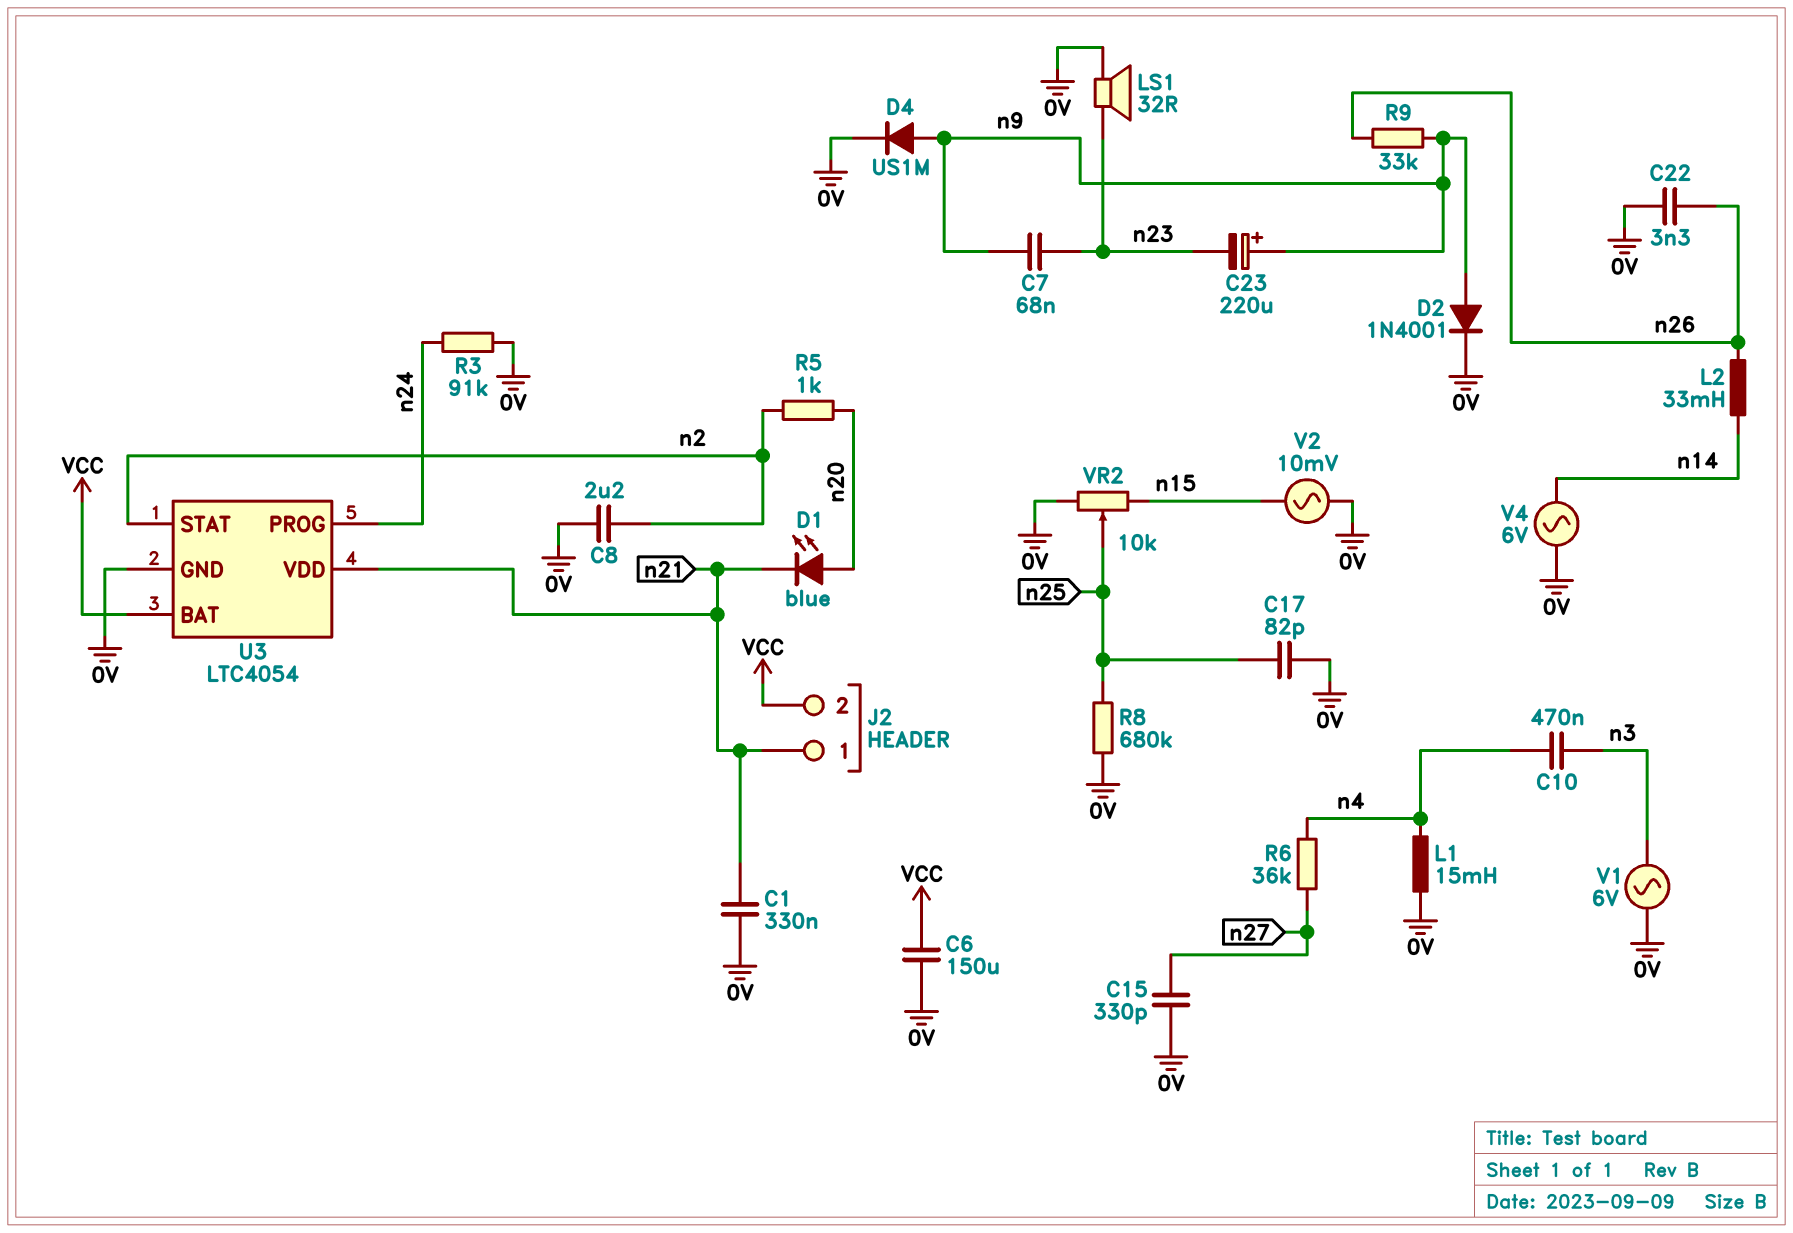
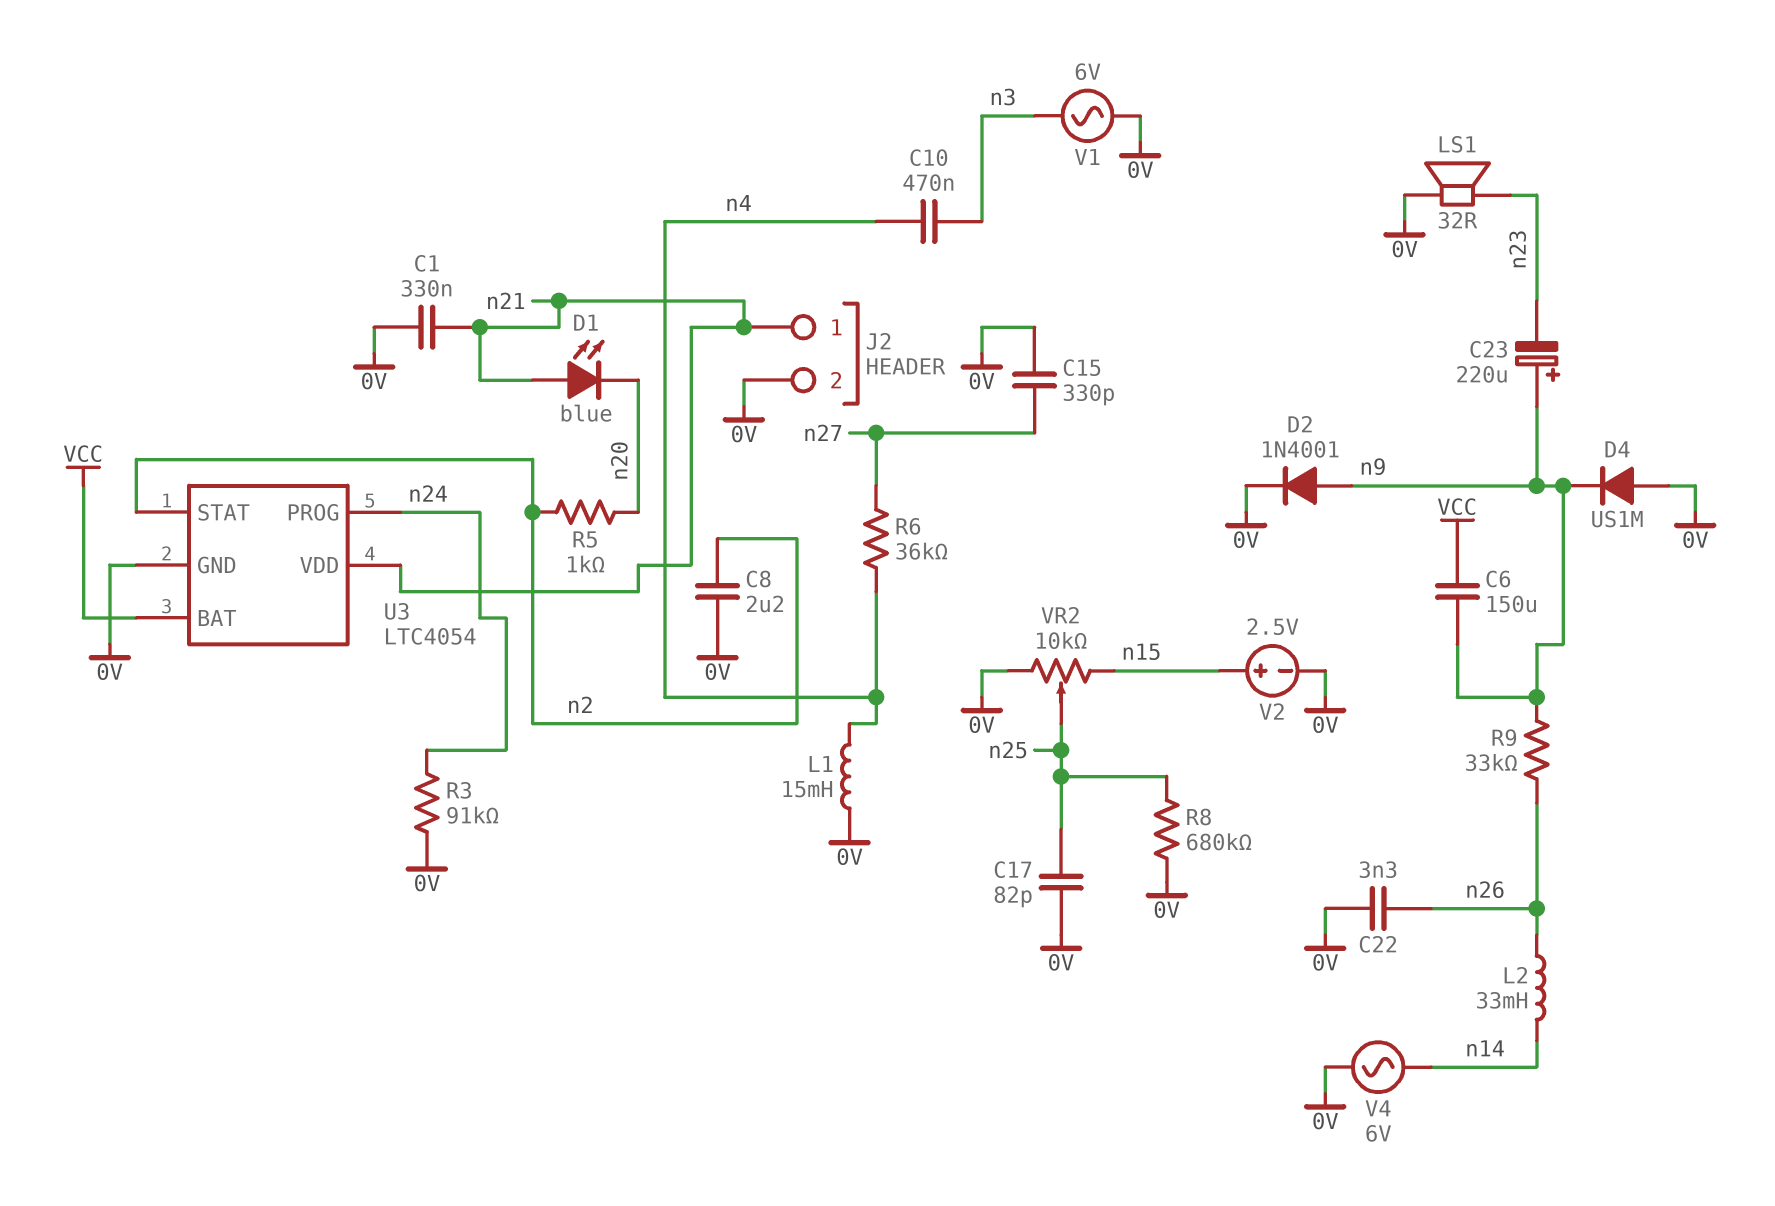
C6: 150uF (0V, VCC) -> 150uF (VCC, n9)
C7: 68nF (n9, n23) -> none
D1: LED blue (A n20, K n21) -> LED blue (A n21, K n20)
D4: diode US1M (A n9, K 0V) -> diode US1M (A 0V, K n9)
J2 pin 2: VCC -> 0V
V2: AC 10mV (0V, n15) -> 2.5V (plus n15, minus 0V)

